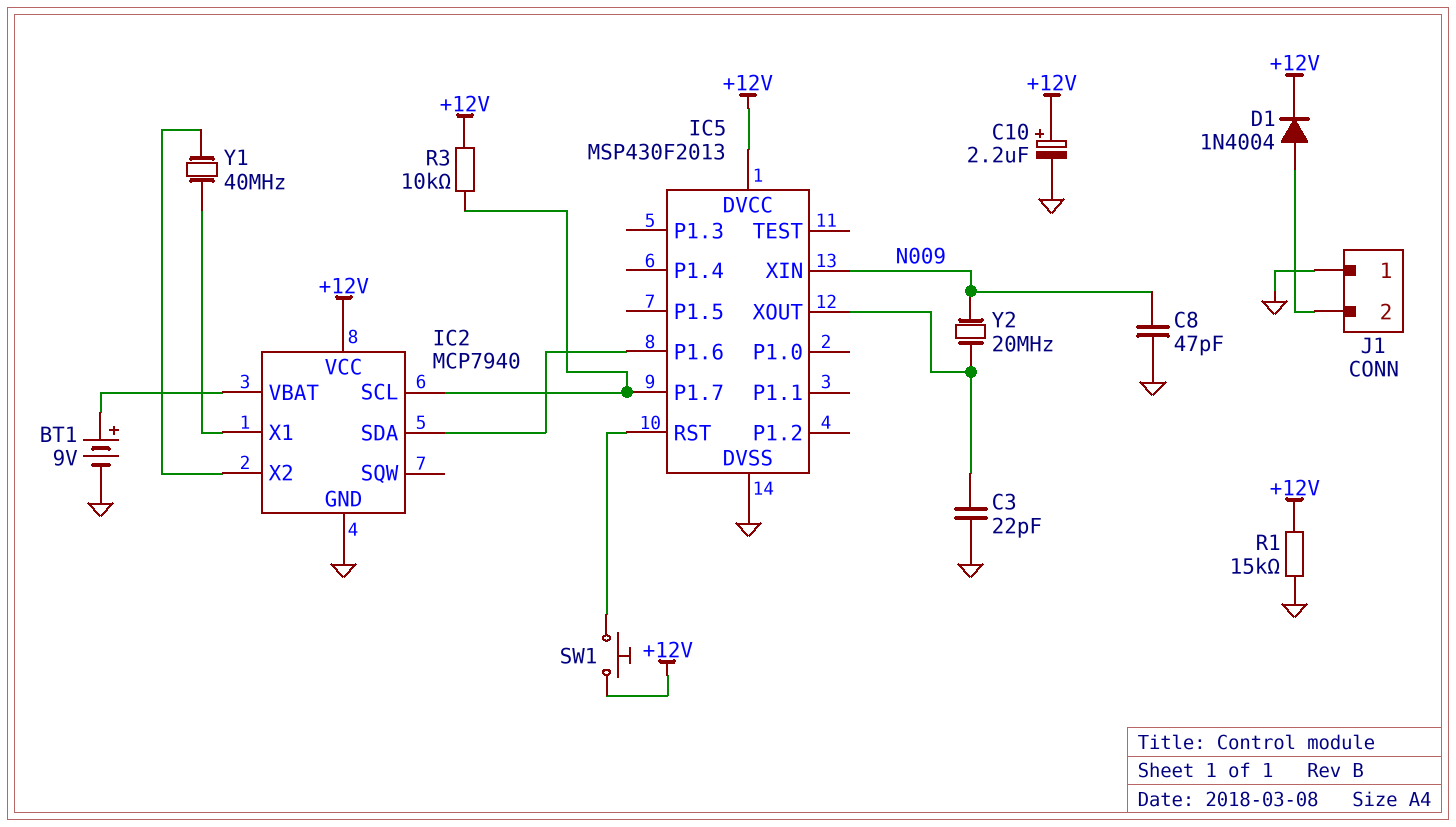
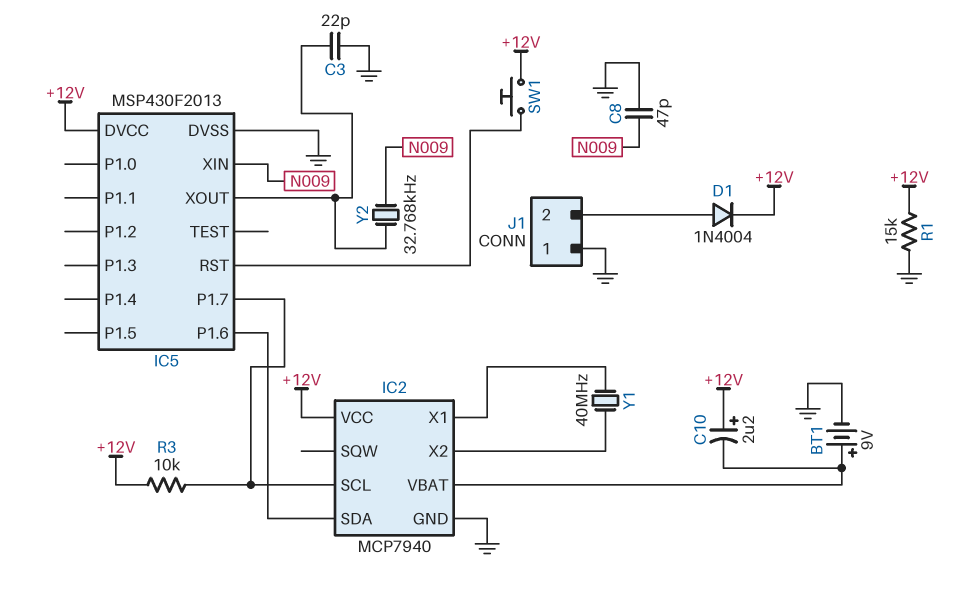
C10: 2.2uF (plus +12V, minus GND) -> 2.2uF (plus +12V, minus IC2/VBAT)
Y2: 20MHz (IC5/XOUT, N009) -> 32.768kHz (IC5/XOUT, N009)

